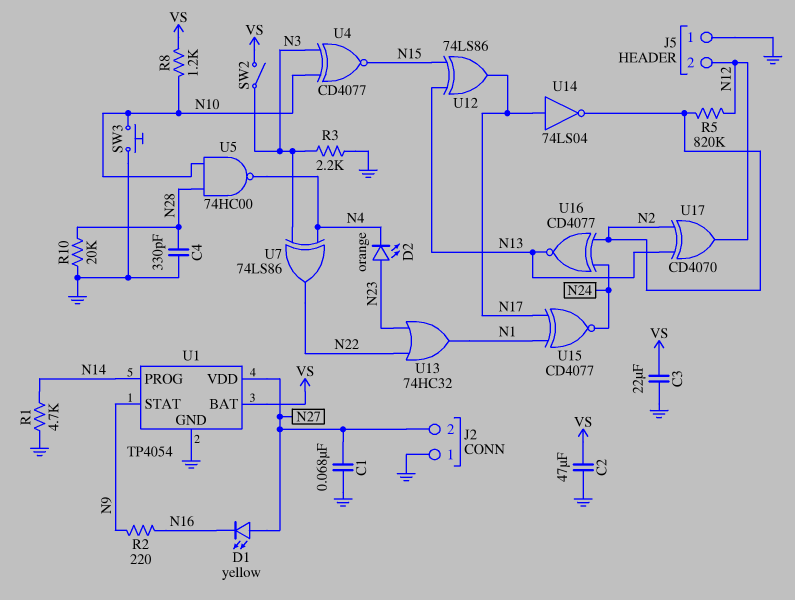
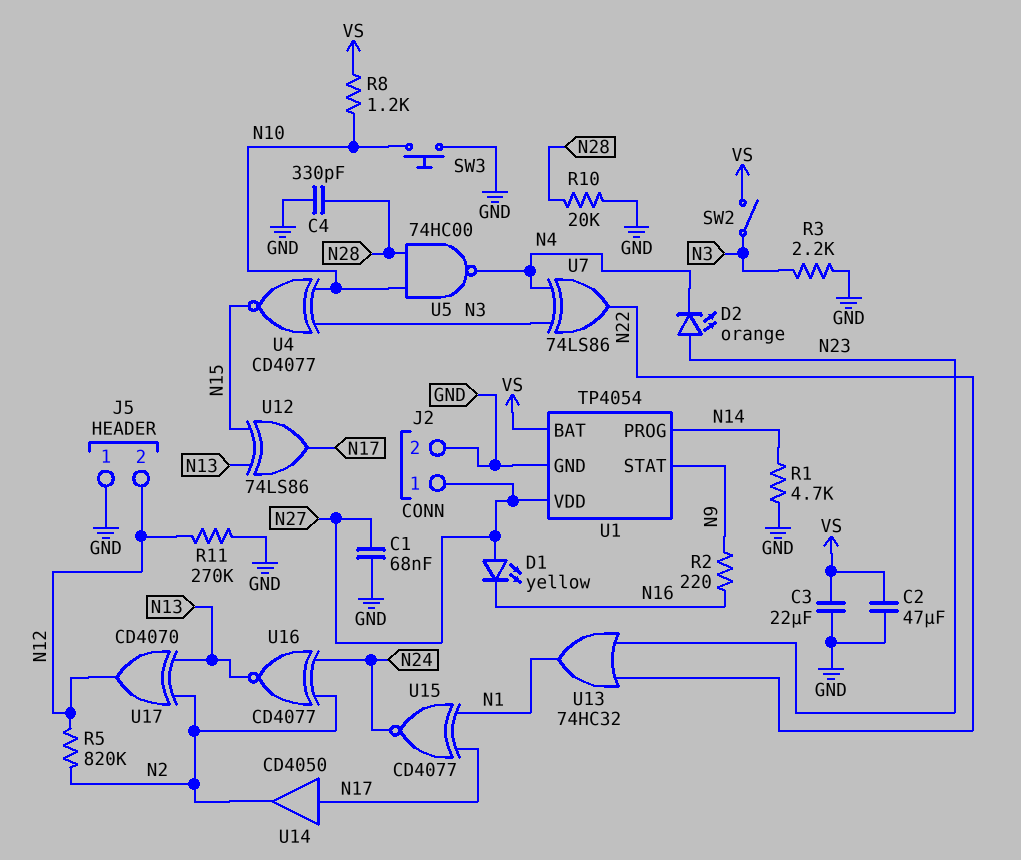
J2 pin 1: GND -> N27
J2 pin 2: N27 -> GND
R11: none -> 270k (GND, N12)
U14: NOT 74LS04 (in N17, out N2) -> buffer CD4050 (in N17, out N2)

